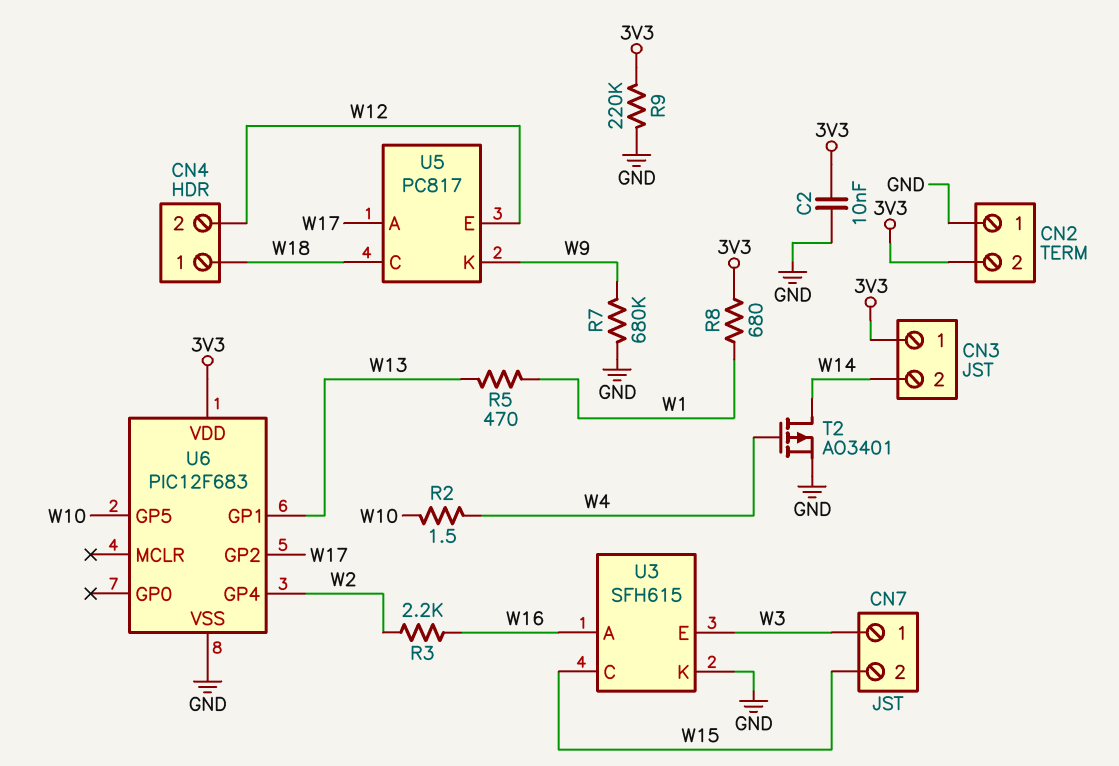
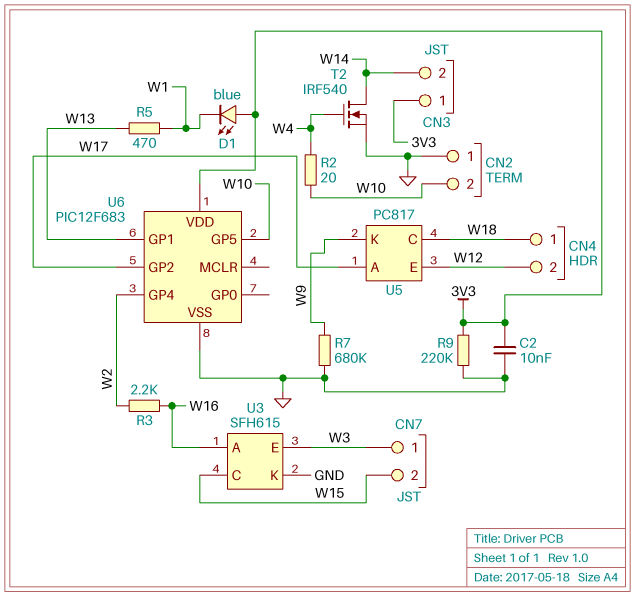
CN2 pin 2: 3V3 -> W10
D1: none -> LED blue (A 3V3, K W1)
R2: 1.5 (W4, W10) -> 20 (W4, W10)
R8: 680 (3V3, W1) -> none
T2: PMOS AO3401 (G W4, D W14, S GND) -> NMOS IRF540 (G W4, D W14, S GND)

